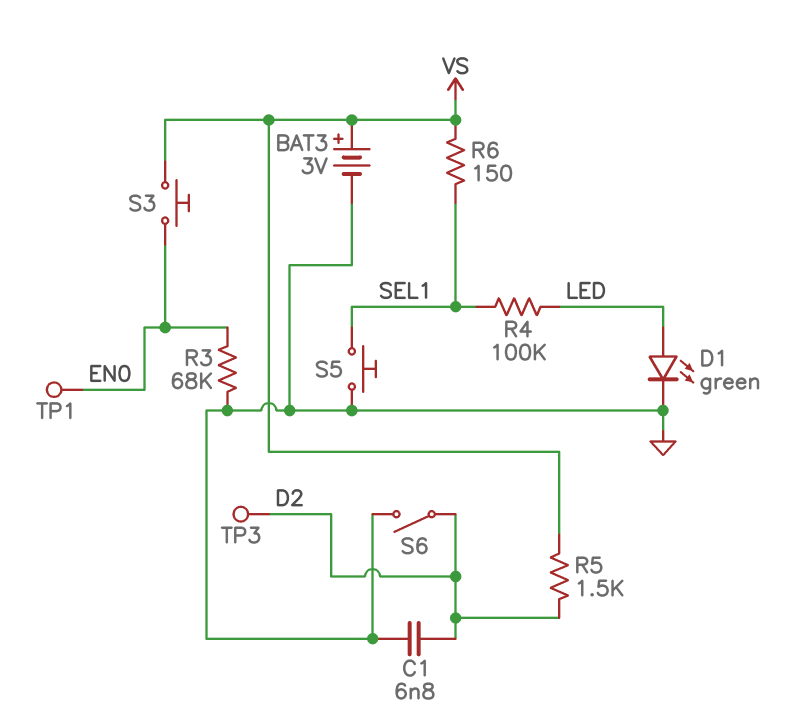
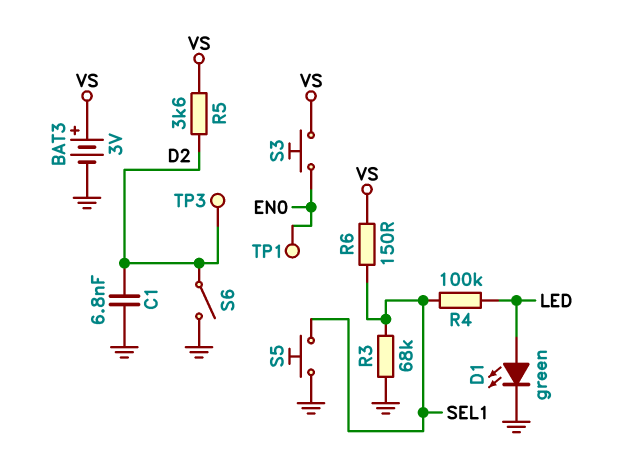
R3: 68k (EN0, GND) -> 68k (GND, SEL1)
R5: 1.5k (D2, VS) -> 3.6k (D2, VS)

